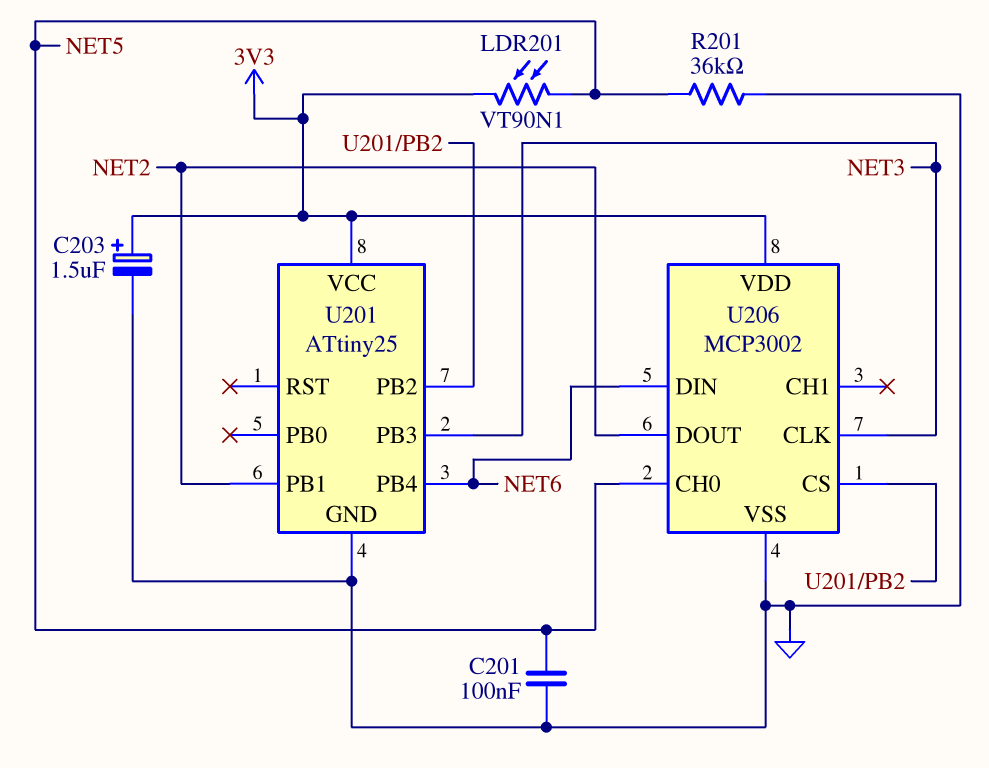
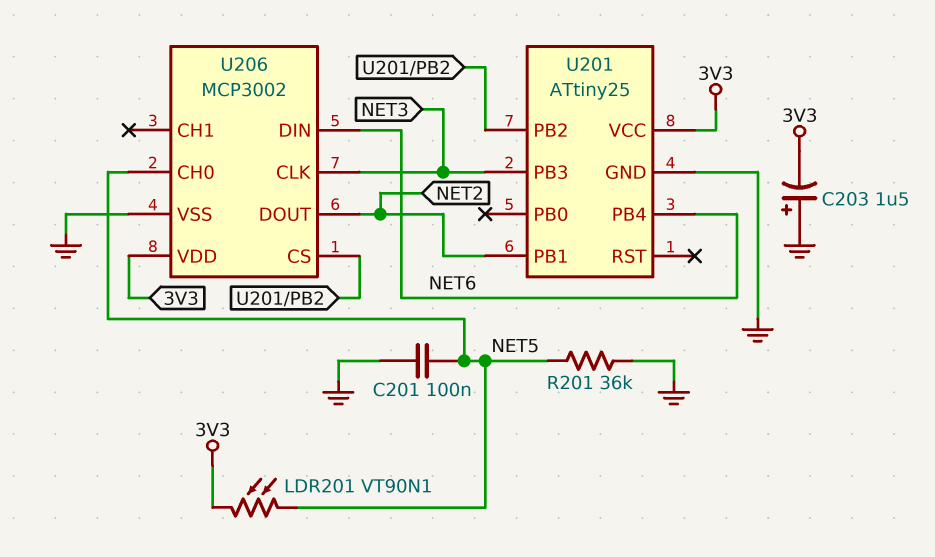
C203: 1.5uF (plus 3V3, minus GND) -> 1.5uF (plus GND, minus 3V3)

